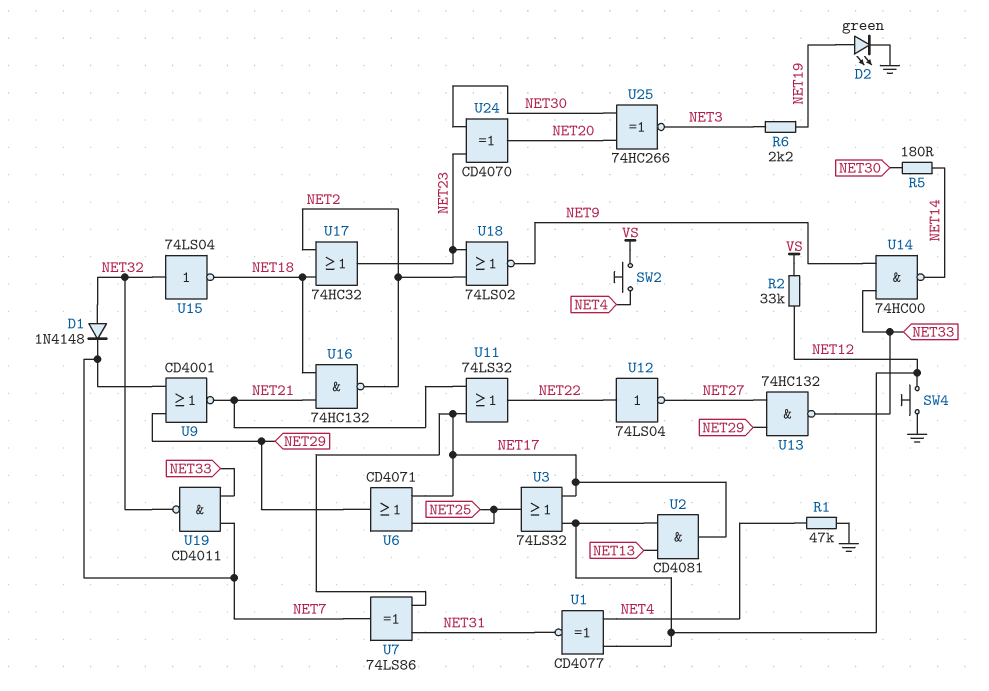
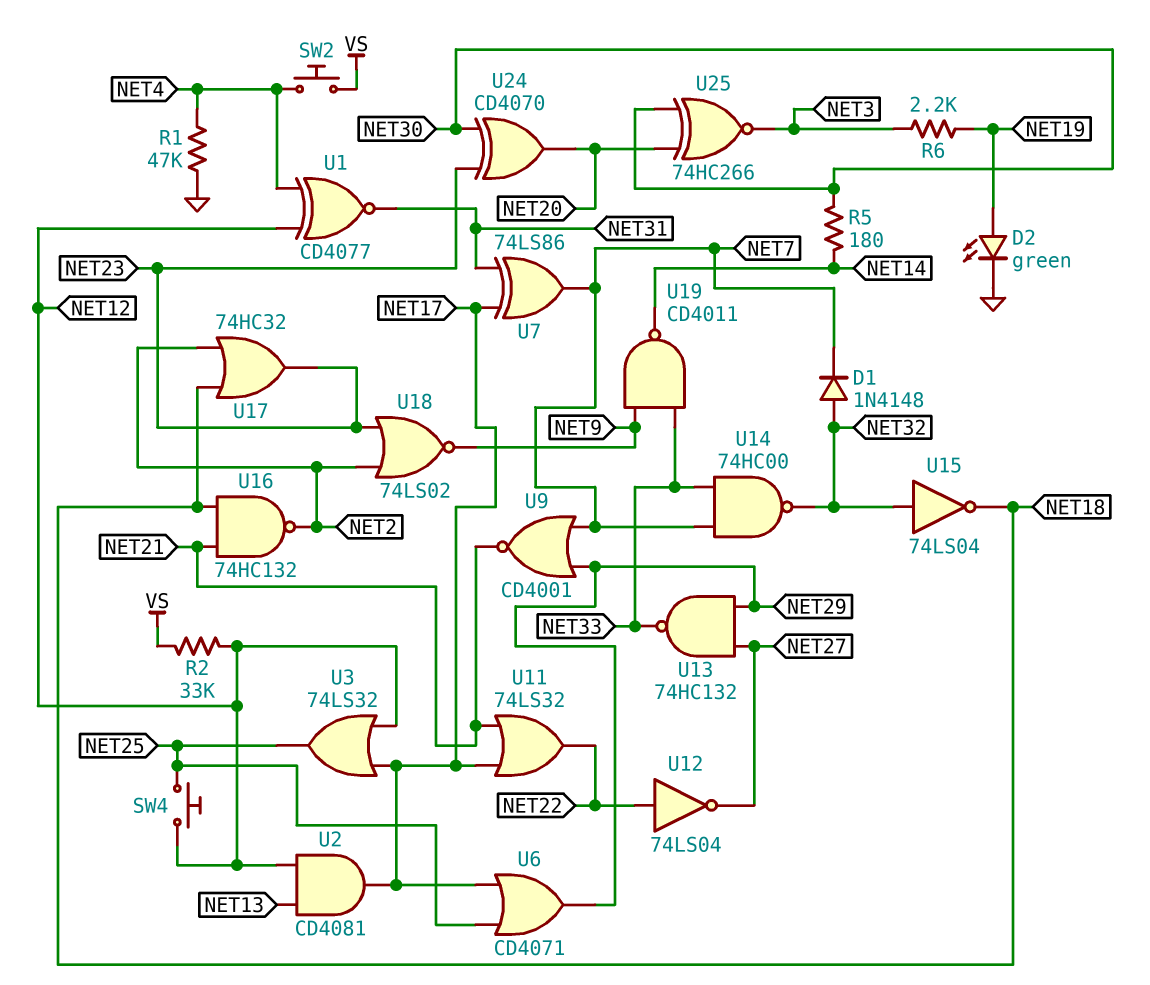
SW4: button (GND, NET12) -> button (NET12, NET25)
U14: NAND 74HC00 (in NET9, in NET33, out NET14) -> NAND 74HC00 (in NET7, in NET33, out NET32)
U19: NAND CD4011 (in NET7, in NET33, out NET32) -> NAND CD4011 (in NET9, in NET33, out NET14)

